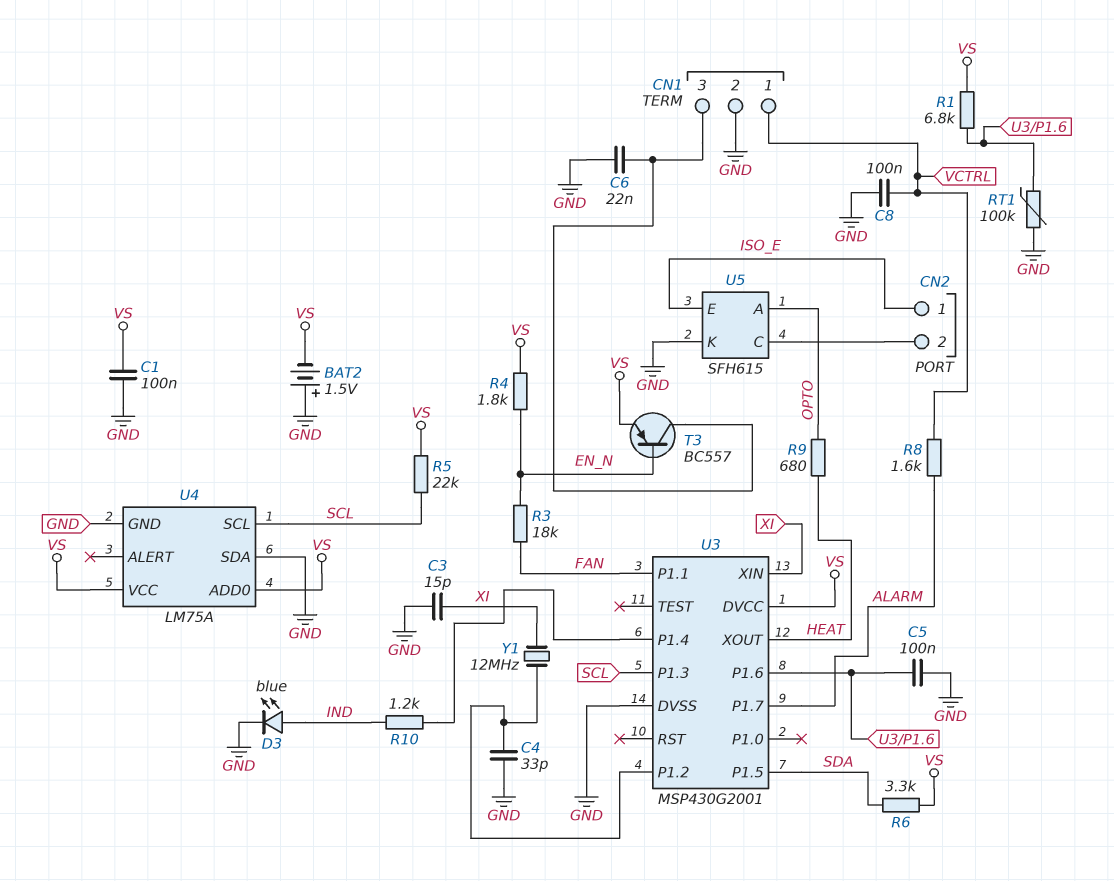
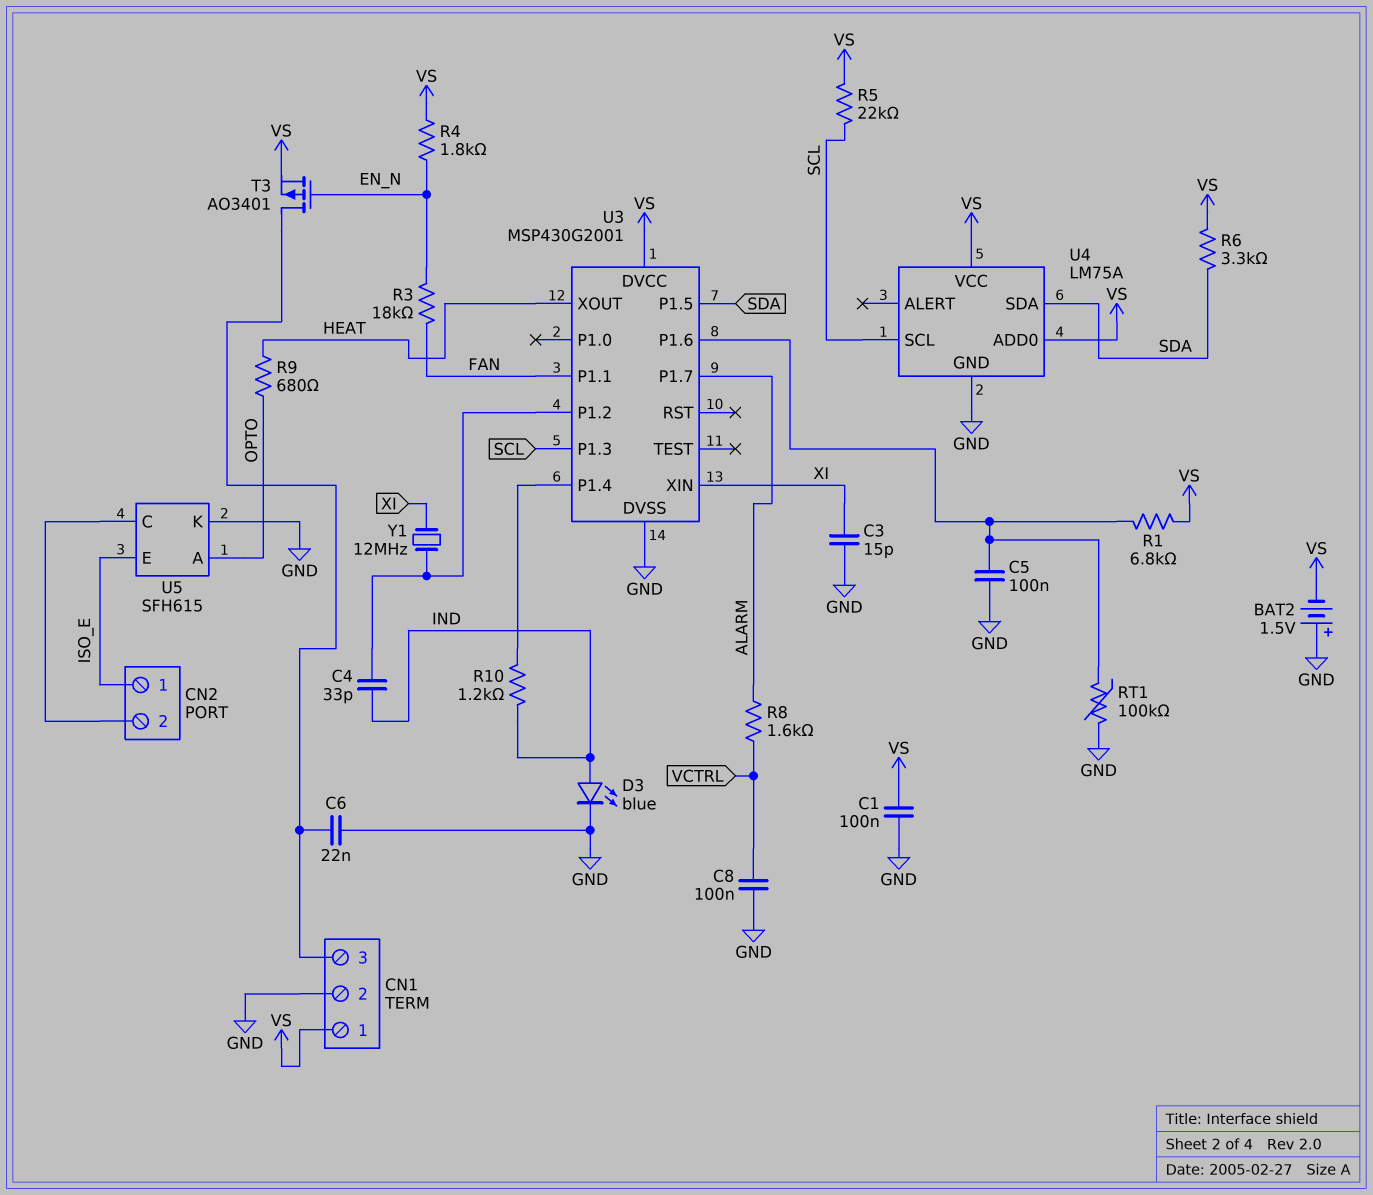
C4: 33pF (GND, U3/P1.2) -> 33pF (IND, U3/P1.2)
CN1 pin 1: VCTRL -> VS
T3: PNP BC557 (B EN_N, C CN1/3, E VS) -> PMOS AO3401 (G EN_N, D CN1/3, S VS)
U4 pin SDA: GND -> SDA

